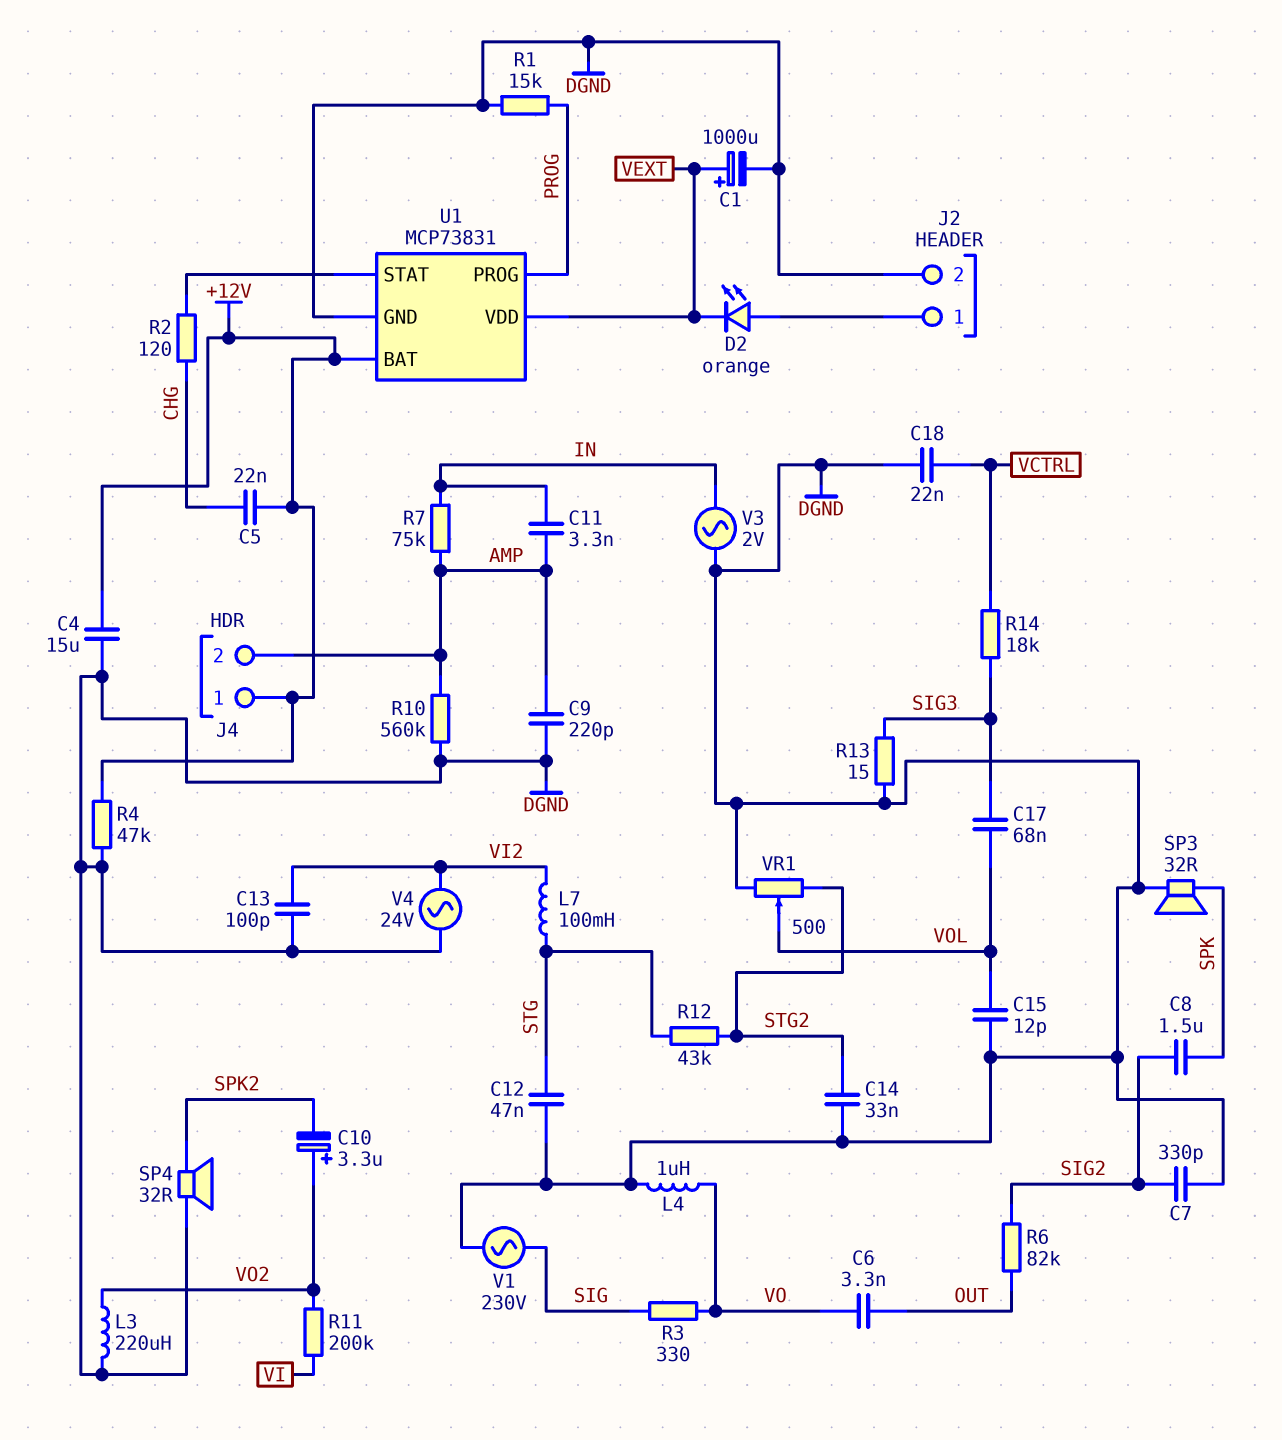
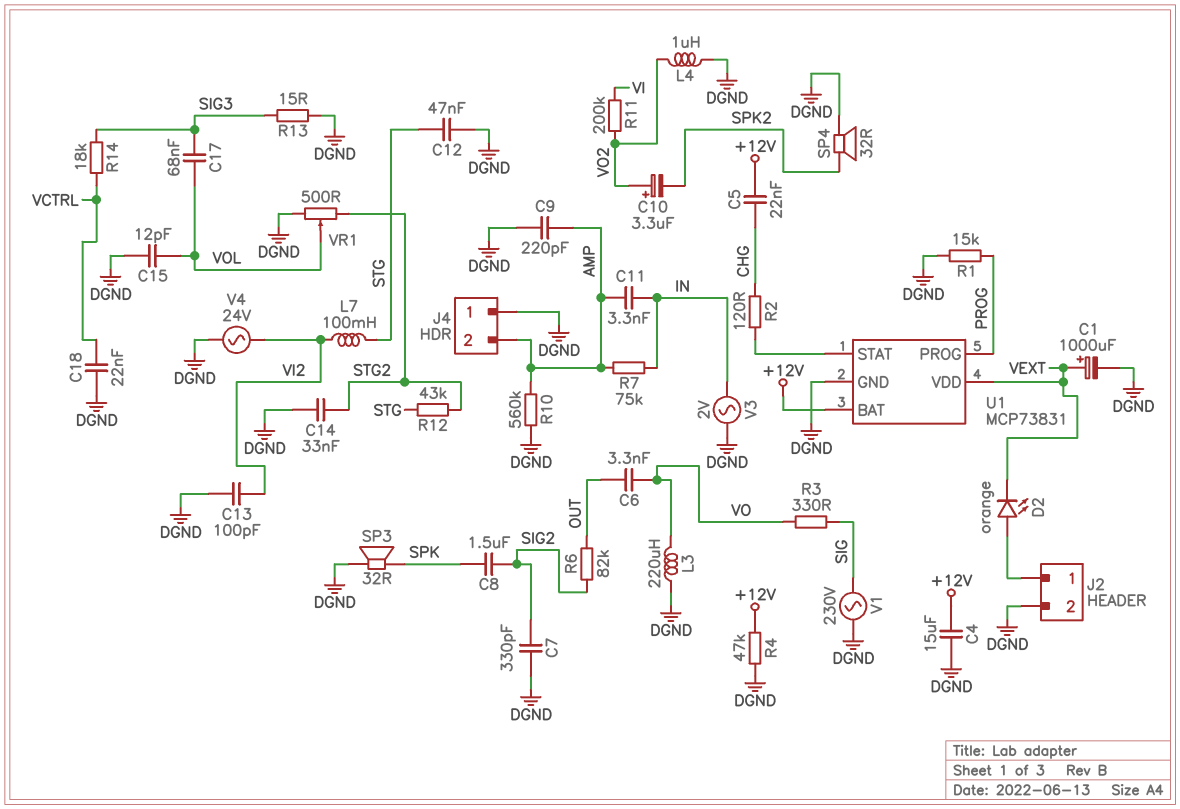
J4 pin 1: +12V -> DGND
L3: 220uH (DGND, VO2) -> 220uH (DGND, VO)
L4: 1uH (DGND, VO) -> 1uH (DGND, VO2)

